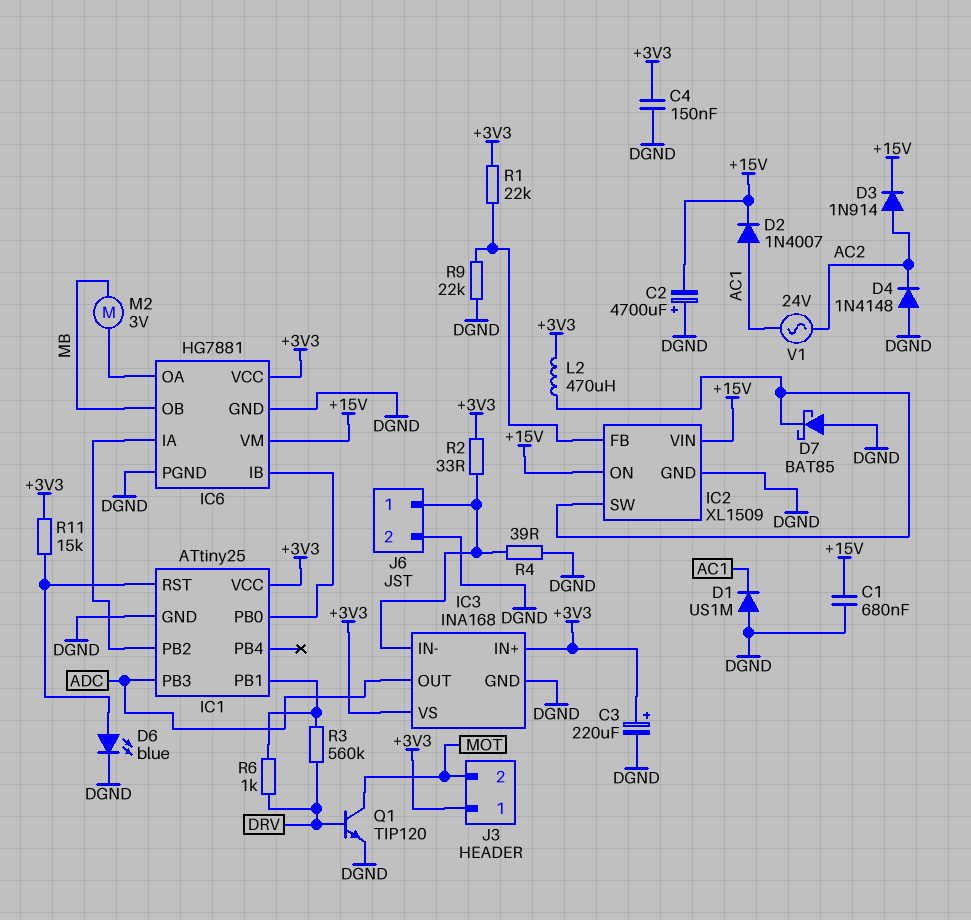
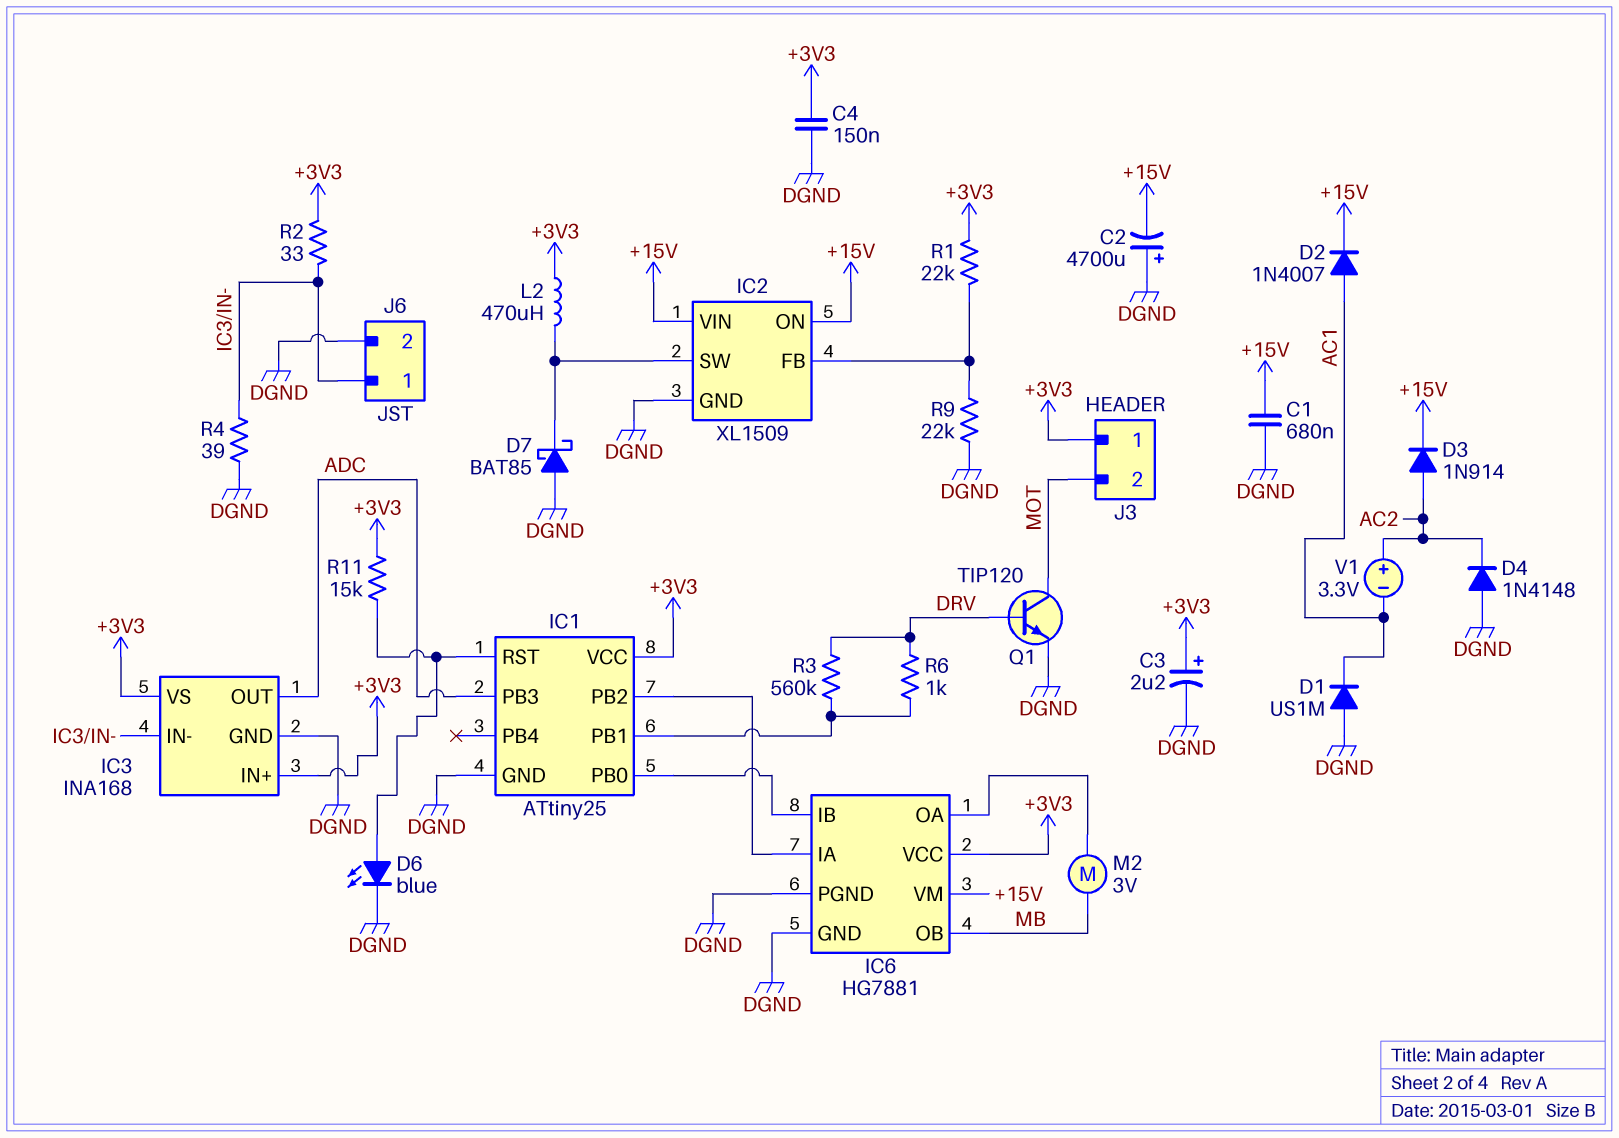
C3: 220uF (plus +3V3, minus DGND) -> 2.2uF (plus +3V3, minus DGND)
V1: AC 24V (AC1, AC2) -> 3.3V (plus AC2, minus AC1)

